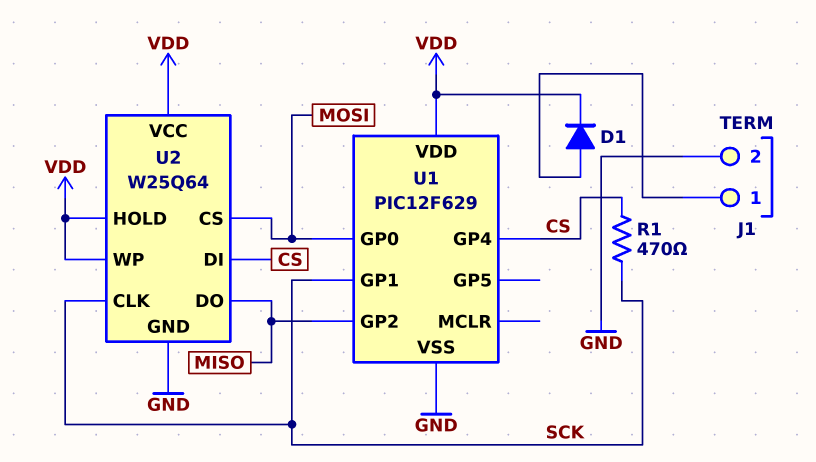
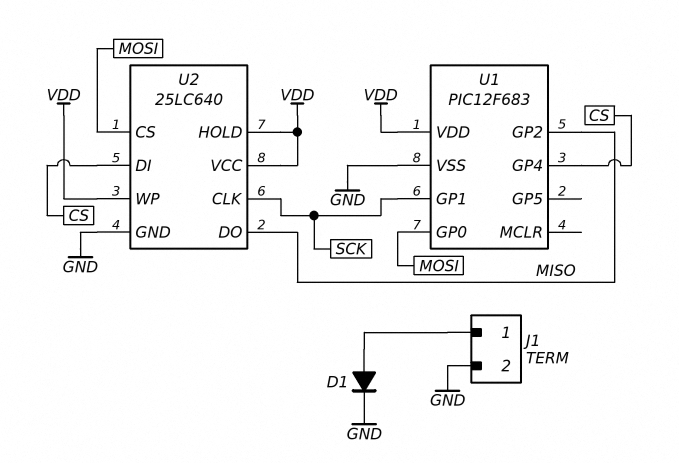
D1: diode (A J1/1, K VDD) -> diode (A J1/1, K GND)
R1: 470 (CS, SCK) -> none
U1: PIC12F629 -> PIC12F683
U2: W25Q64 -> 25LC640

